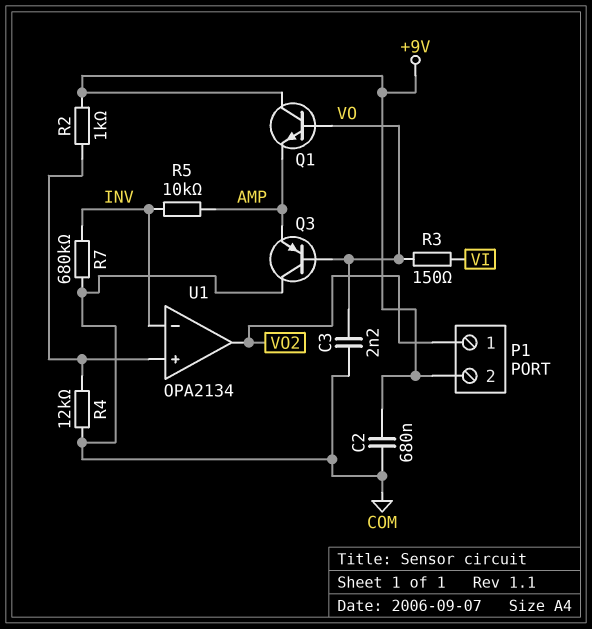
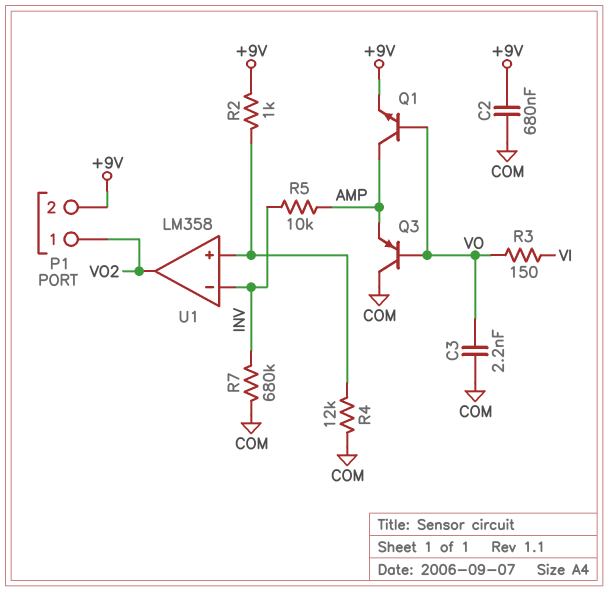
Q1: NPN (B VO, C +9V, E AMP) -> NPN (B VO, C AMP, E +9V)
U1: OPA2134 -> LM358

